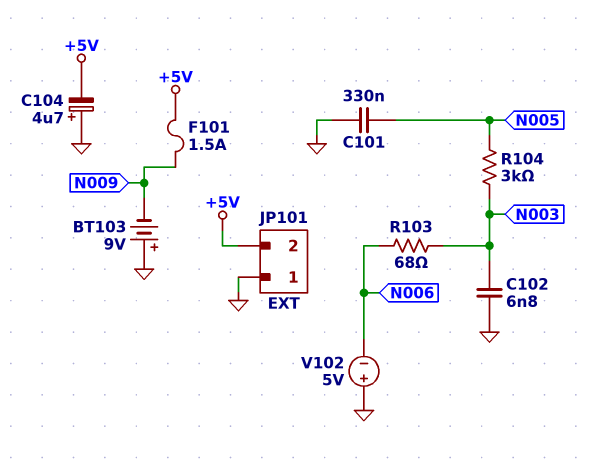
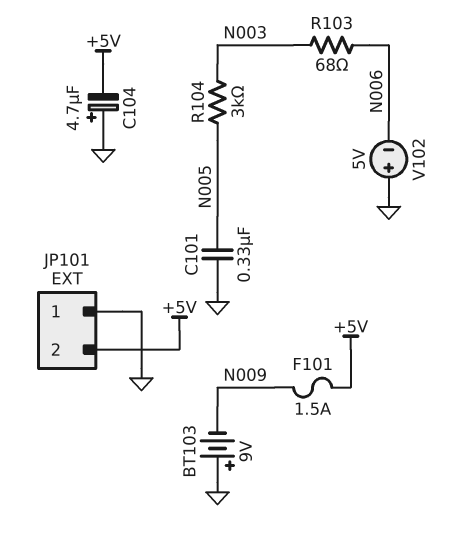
C102: 6.8nF (GND, N003) -> none

